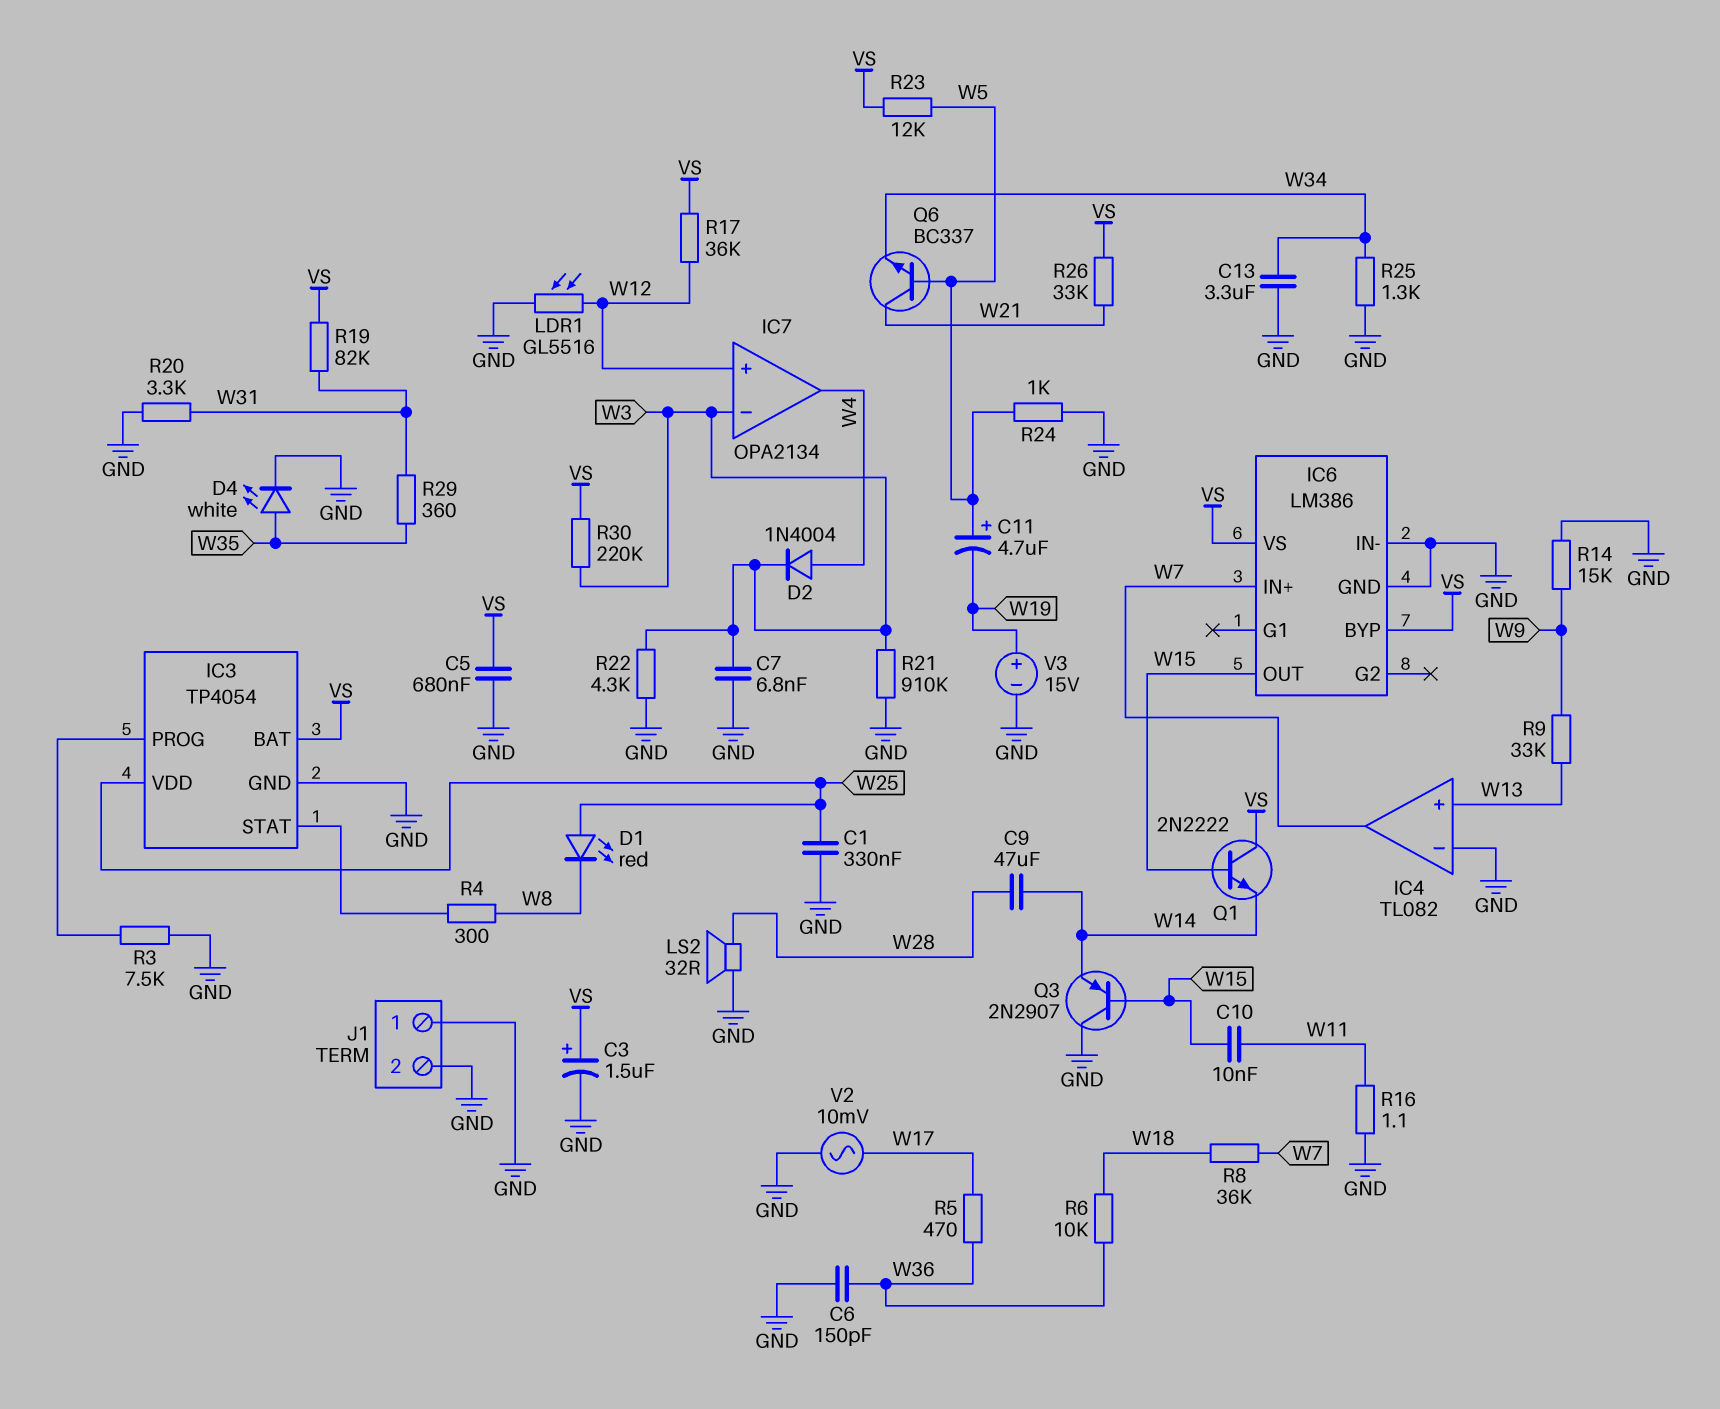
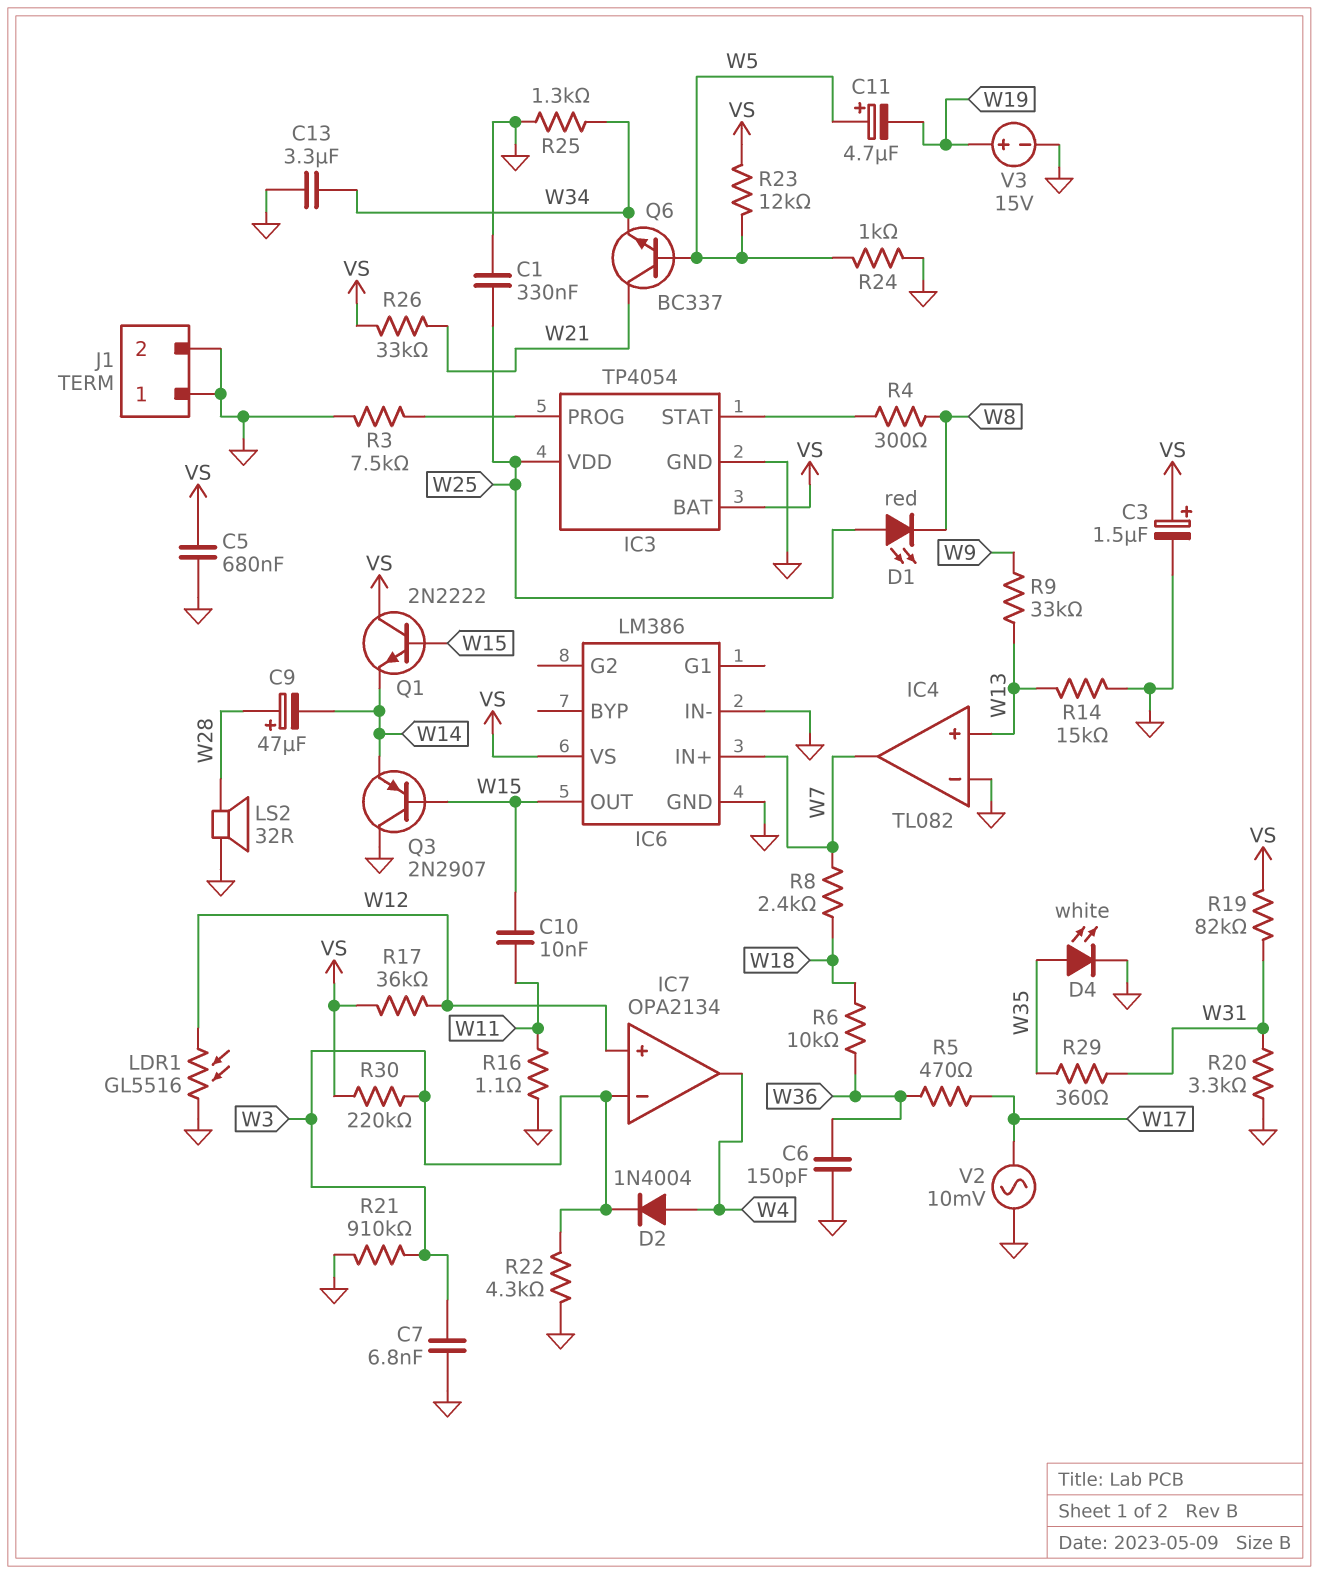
C9: 47uF (W14, W28) -> 47uF (plus W28, minus W14)
IC6 pin BYP: VS -> none
R8: 36k (W7, W18) -> 2.4k (W7, W18)
R14: 15k (GND, W9) -> 15k (GND, W13)

